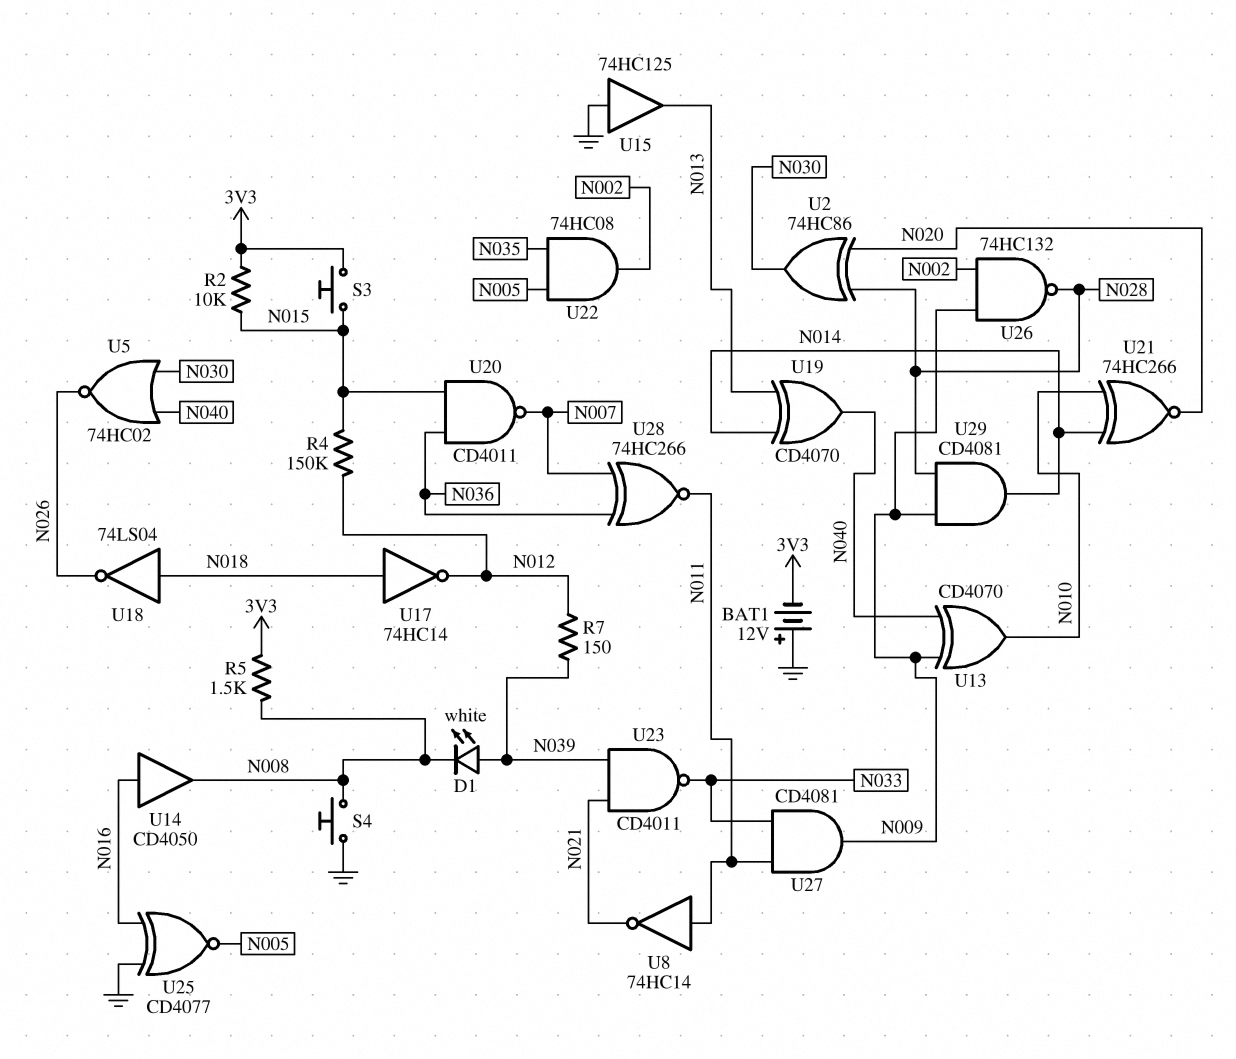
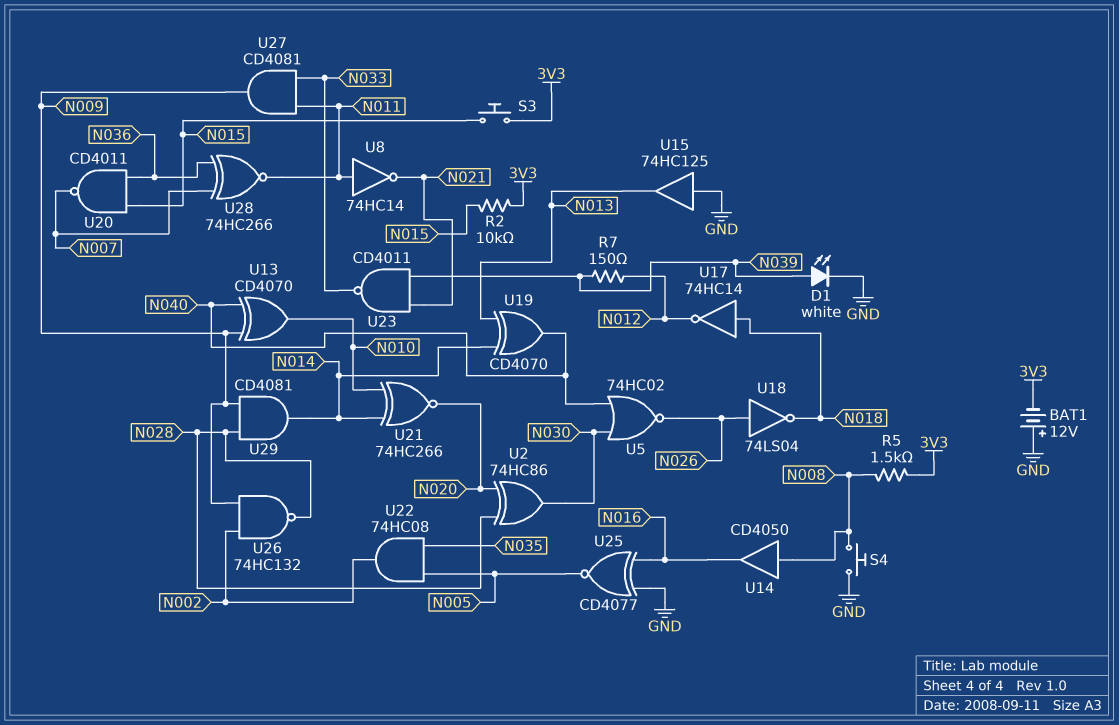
D1: LED white (A N039, K N008) -> LED white (A N039, K GND)
R4: 150k (N012, N015) -> none
U14: buffer CD4050 (in N016, out N008) -> buffer CD4050 (in N008, out N016)
U18: NOT 74LS04 (in N018, out N026) -> NOT 74LS04 (in N026, out N018)

